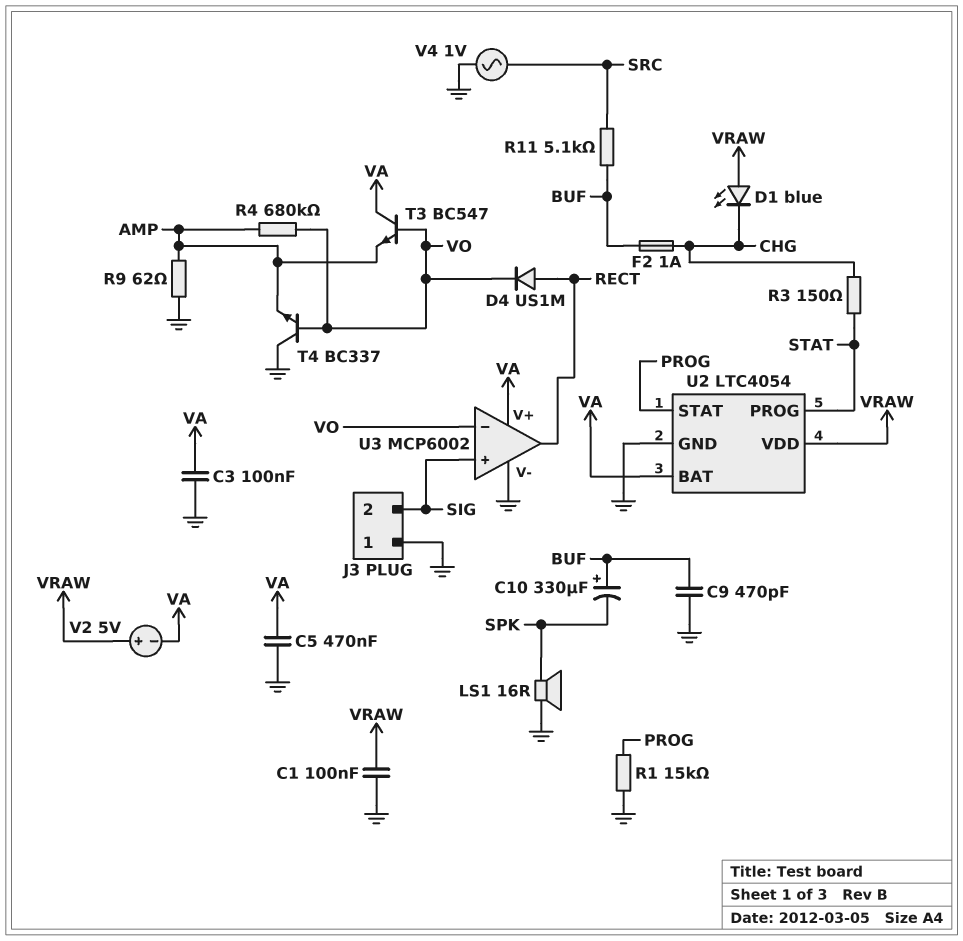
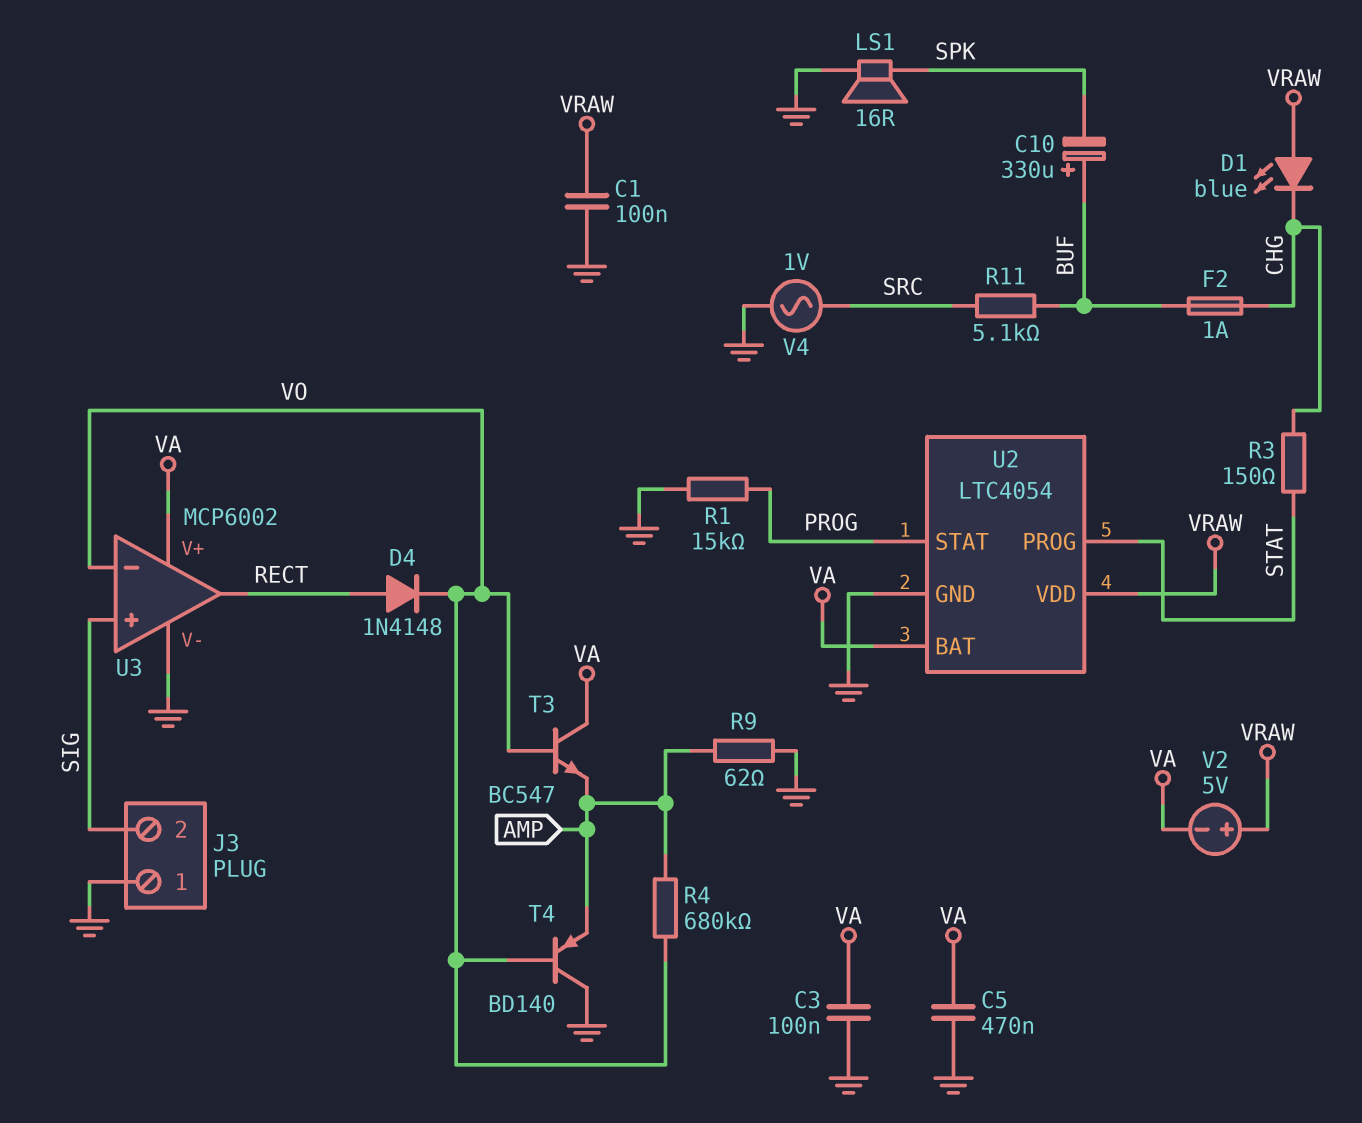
C9: 470pF (BUF, GND) -> none
D4: diode US1M (A RECT, K VO) -> diode 1N4148 (A RECT, K VO)
T4: NPN BC337 (B VO, C GND, E AMP) -> PNP BD140 (B VO, C GND, E AMP)

